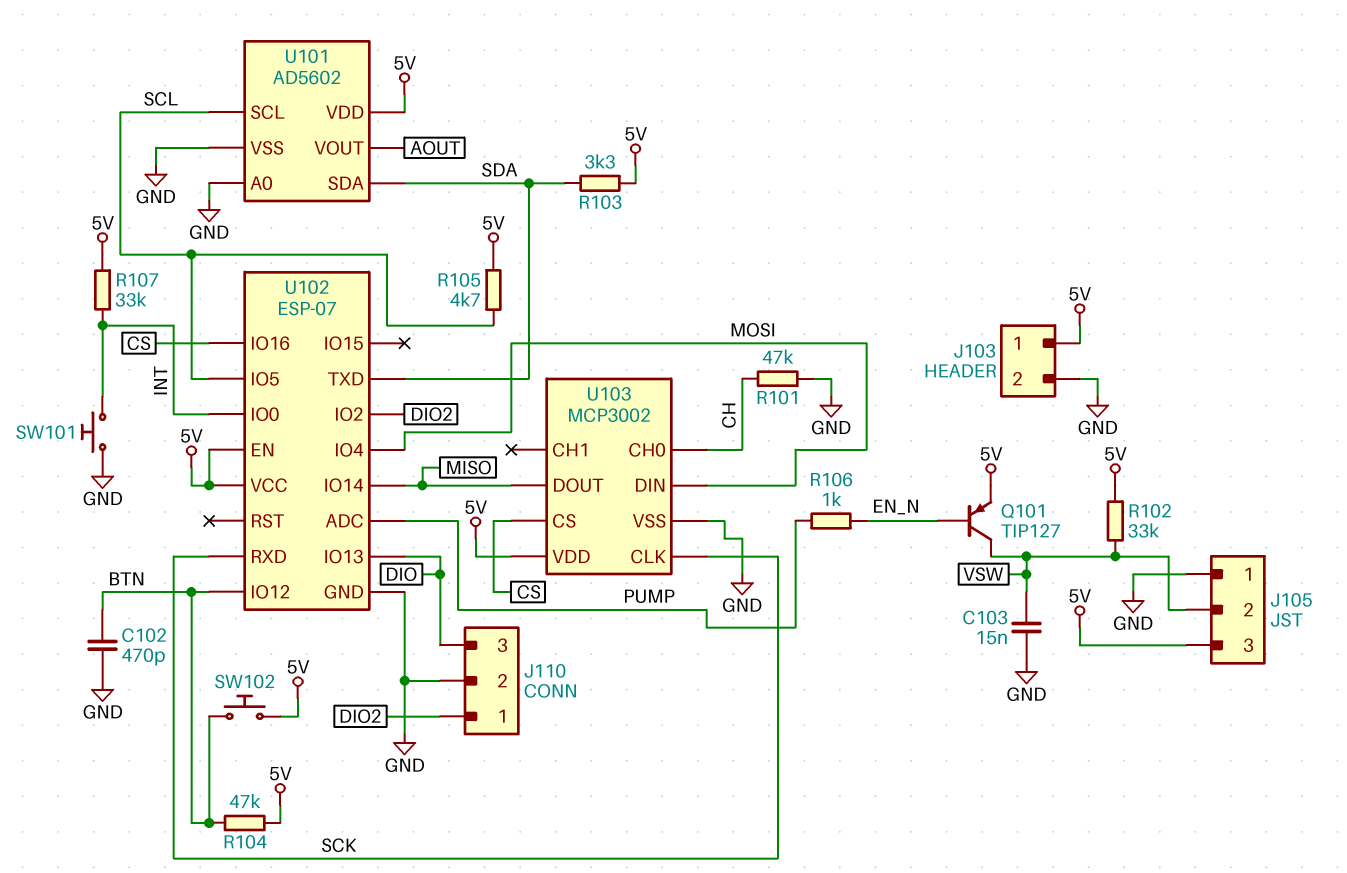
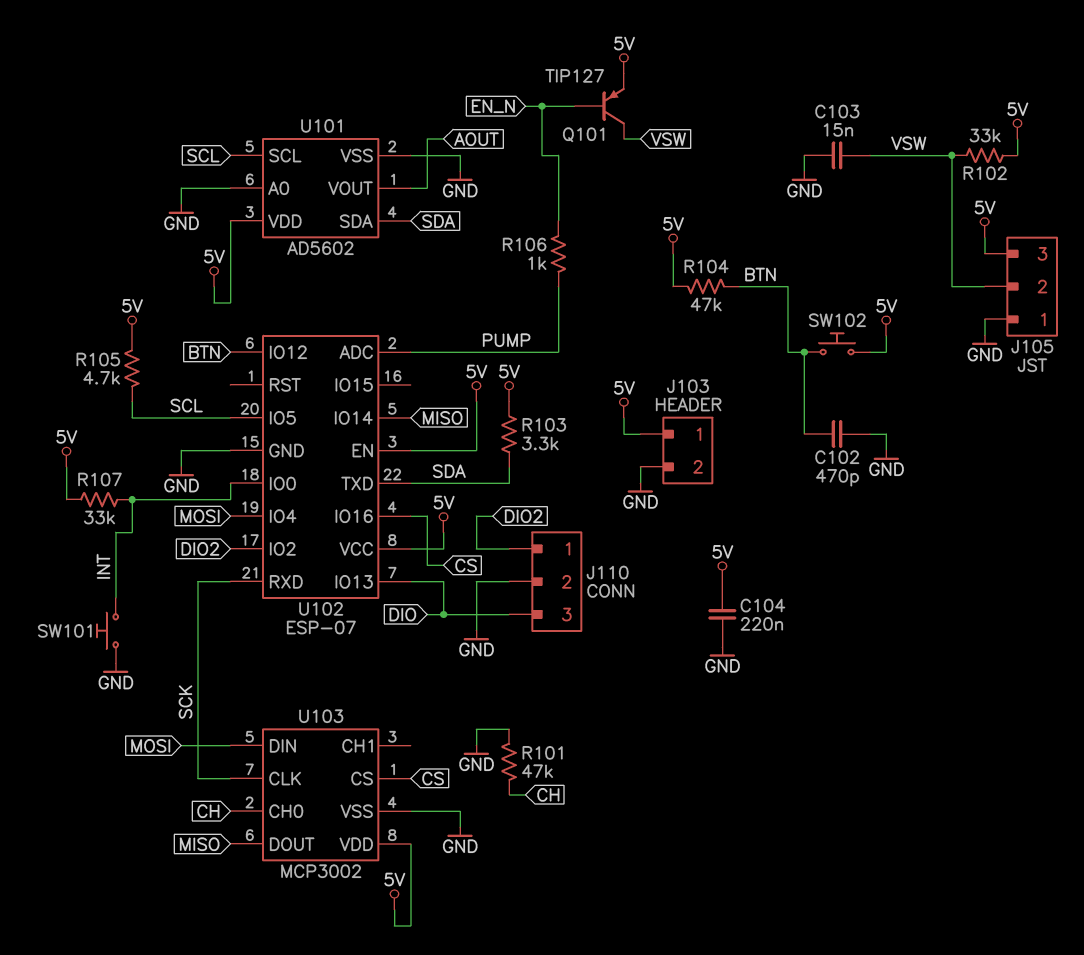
C104: none -> 220nF (5V, GND)

